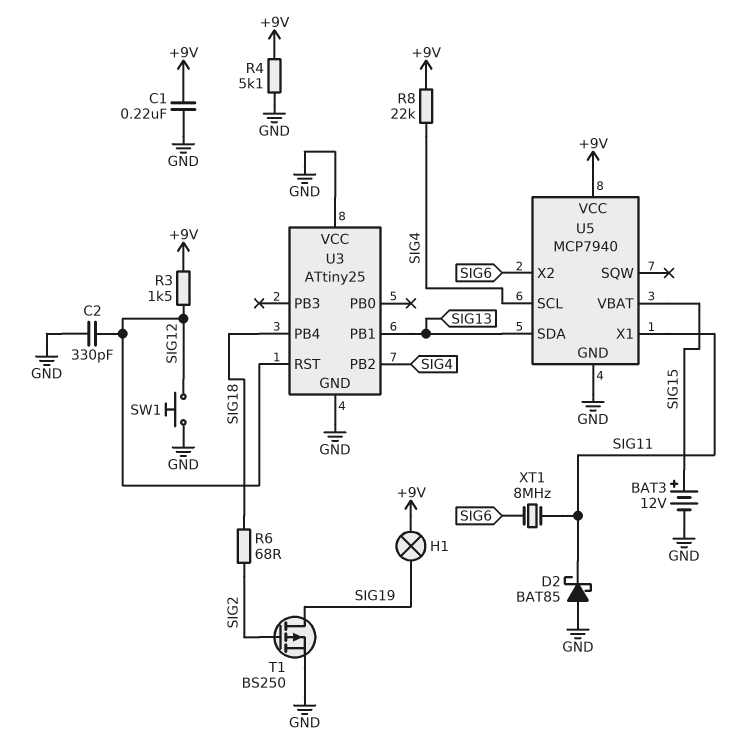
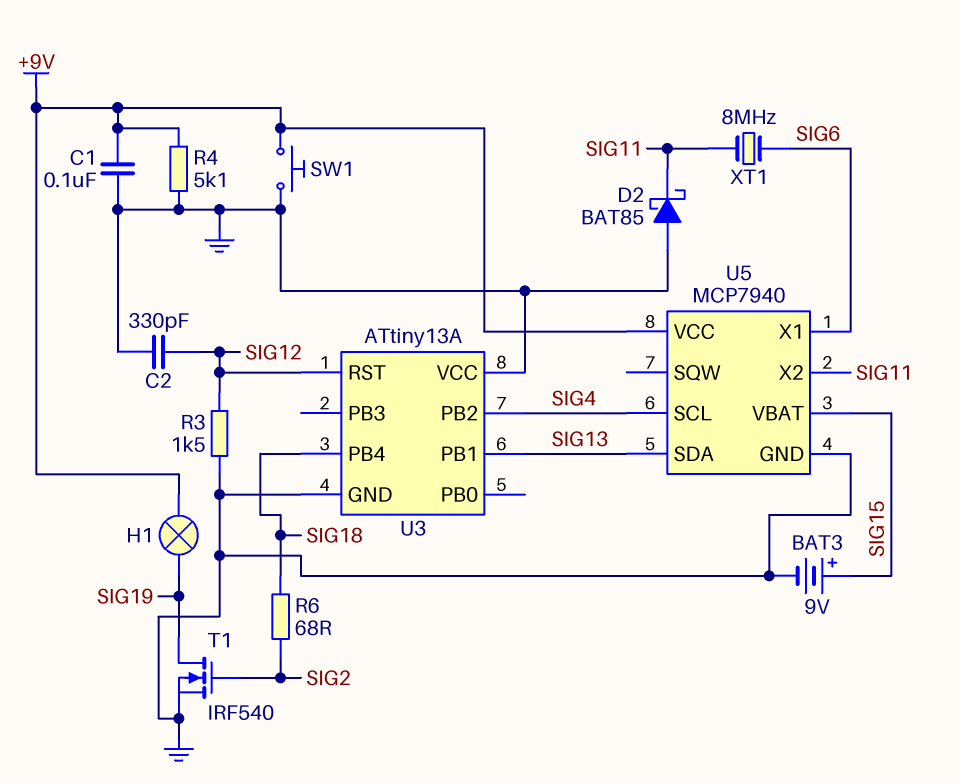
BAT3: 12V (plus SIG15, minus GND) -> 9V (plus SIG15, minus GND)
C1: 220nF (+9V, GND) -> 100nF (+9V, GND)
R3: 1.5k (+9V, SIG12) -> 1.5k (GND, SIG12)
R8: 22k (+9V, SIG4) -> none
SW1: button (GND, SIG12) -> button (+9V, GND)
T1: PMOS BS250 (G SIG2, D SIG19, S GND) -> NMOS IRF540 (G SIG2, D SIG19, S GND)
U3: ATtiny25 -> ATtiny13A
U5 pin X1: SIG11 -> SIG6
U5 pin X2: SIG6 -> SIG11

